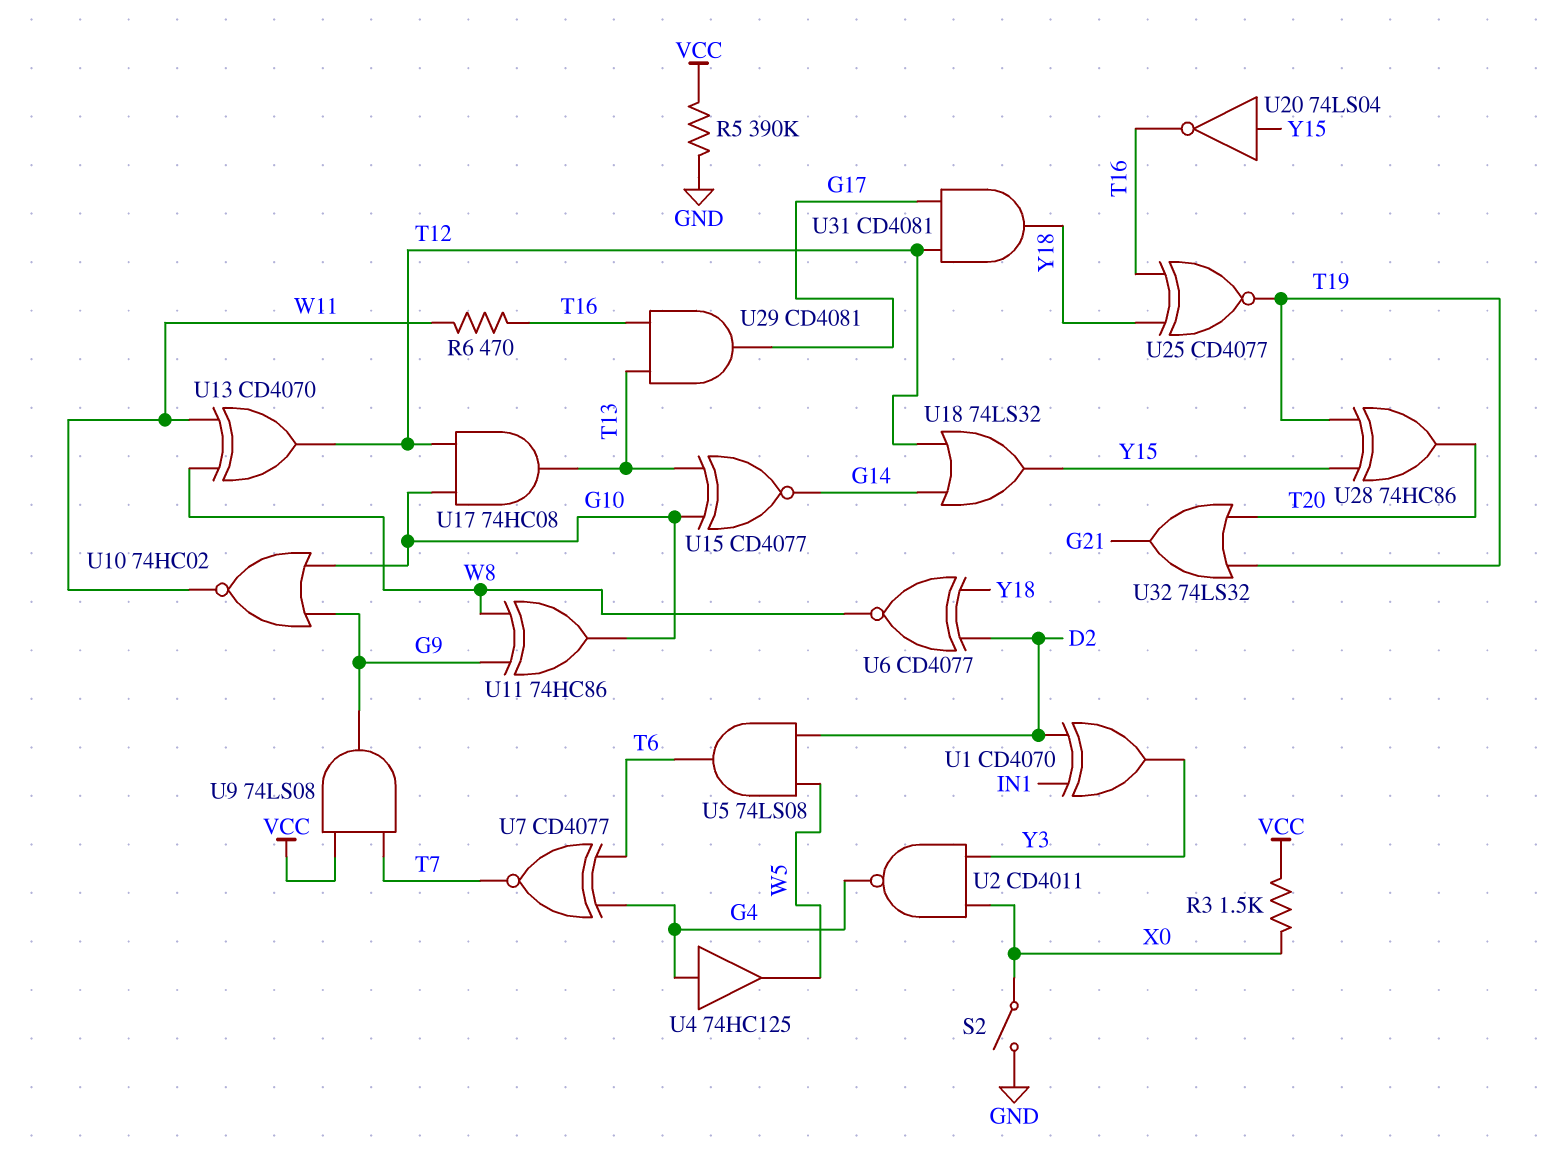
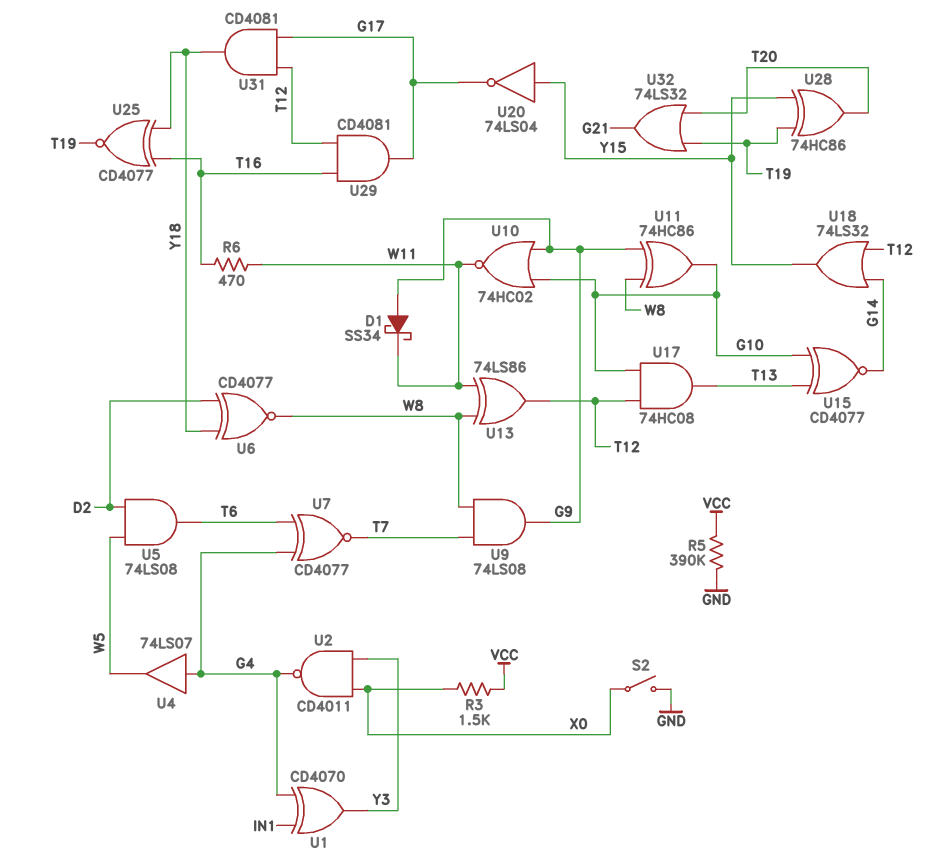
D1: none -> schottky SS34 (A G9, K W11)
U1: XOR CD4070 (in D2, in IN1, out Y3) -> XOR CD4070 (in G4, in IN1, out Y3)
U4: buffer 74HC125 (in G4, out W5) -> buffer 74LS07 (in G4, out W5)
U9: AND 74LS08 (in T7, in VCC, out G9) -> AND 74LS08 (in T7, in W8, out G9)
U13: XOR CD4070 (in W8, in W11, out T12) -> XOR 74LS86 (in W8, in W11, out T12)
U20: NOT 74LS04 (in Y15, out T16) -> NOT 74LS04 (in Y15, out G17)
U29: AND CD4081 (in T13, in T16, out G17) -> AND CD4081 (in T12, in T16, out G17)

